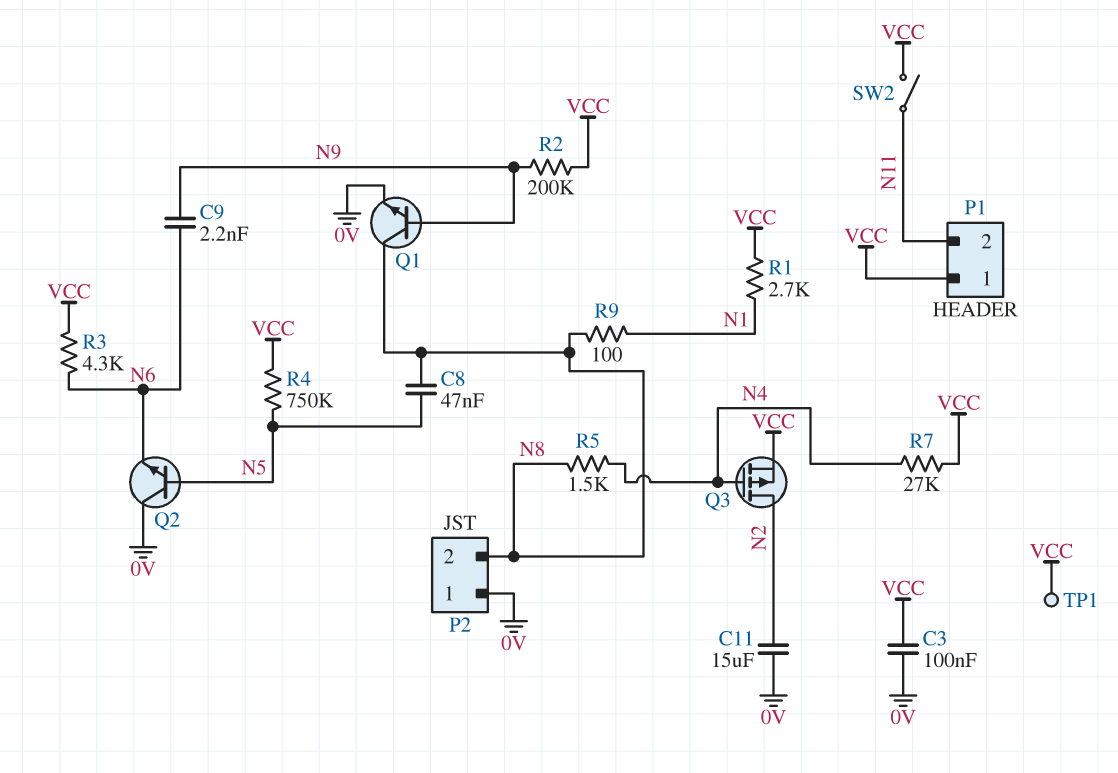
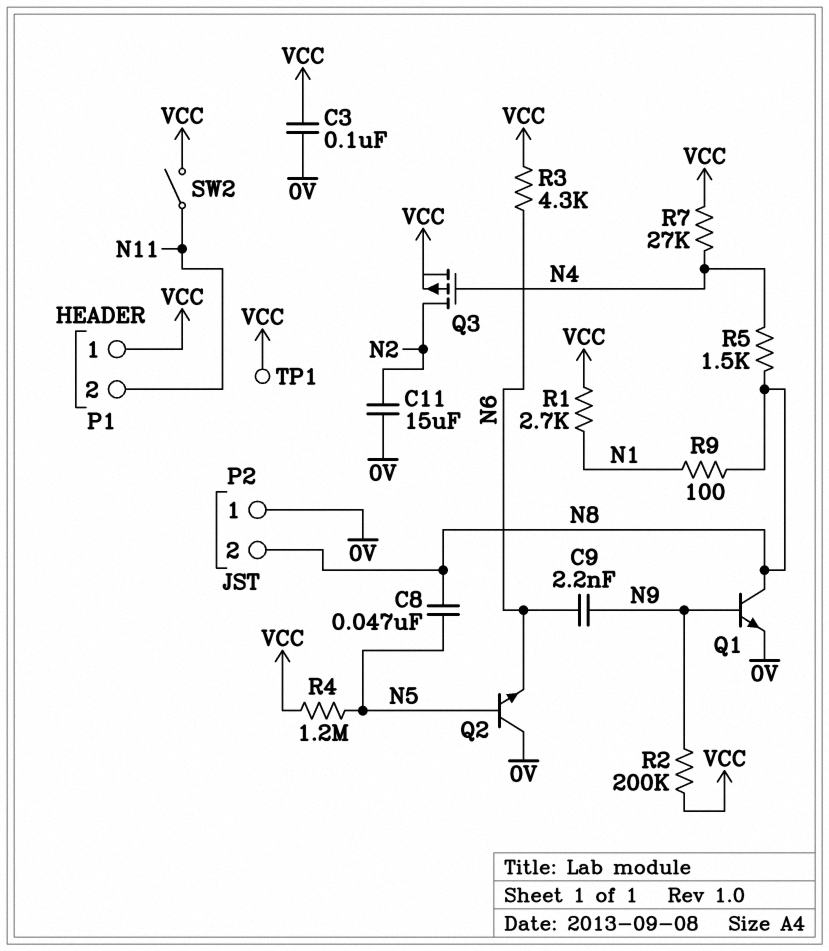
R4: 750k (N5, VCC) -> 1.2M (N5, VCC)

